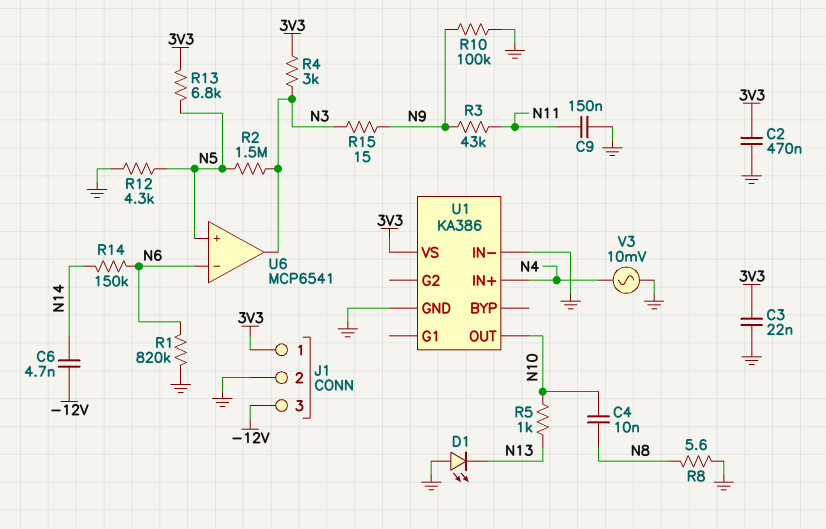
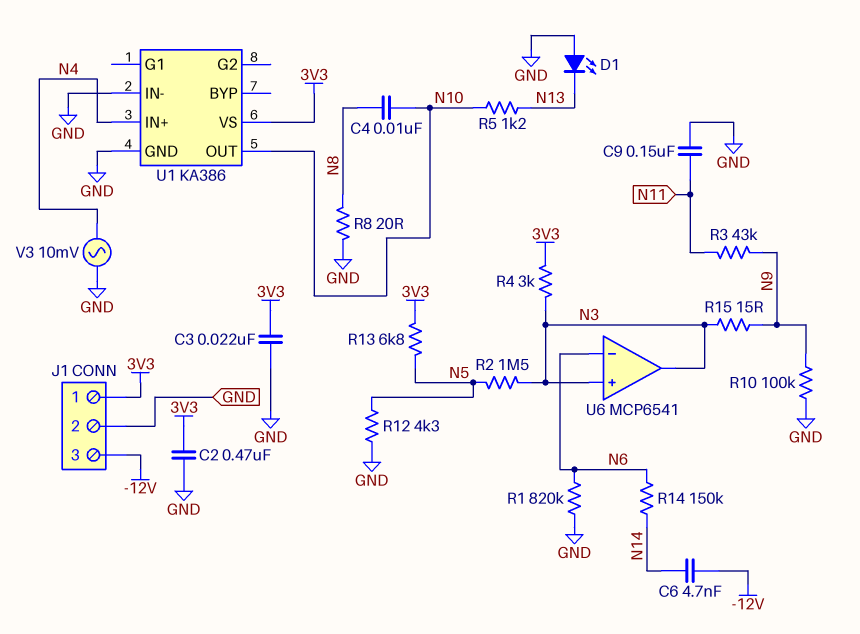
R5: 1k (N10, N13) -> 1.2k (N10, N13)
R8: 5.6 (GND, N8) -> 20 (GND, N8)
U6 pin in+: N5 -> N3

